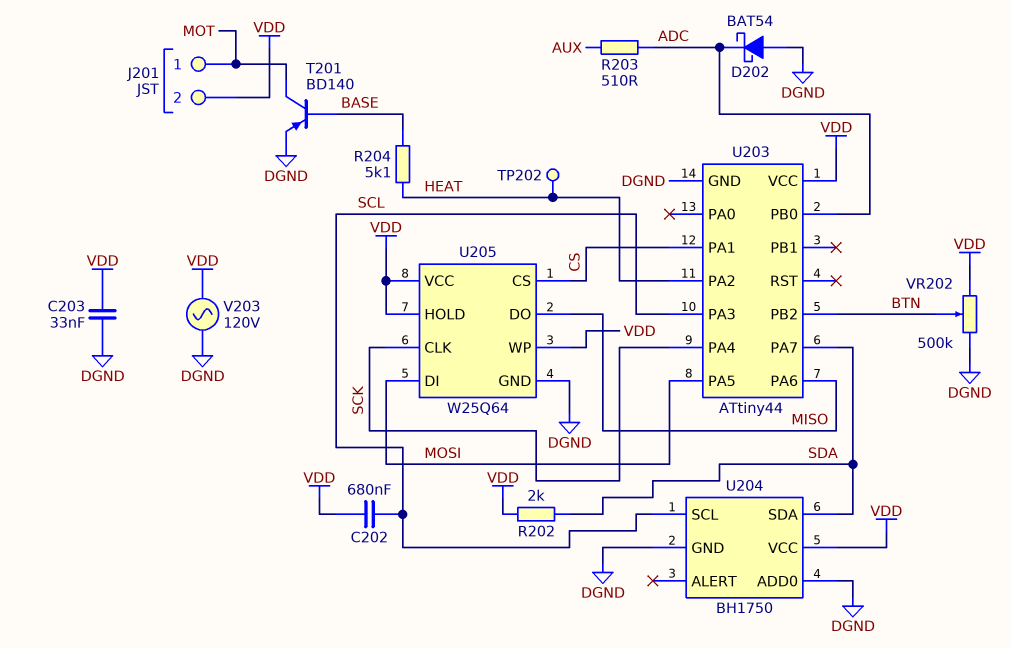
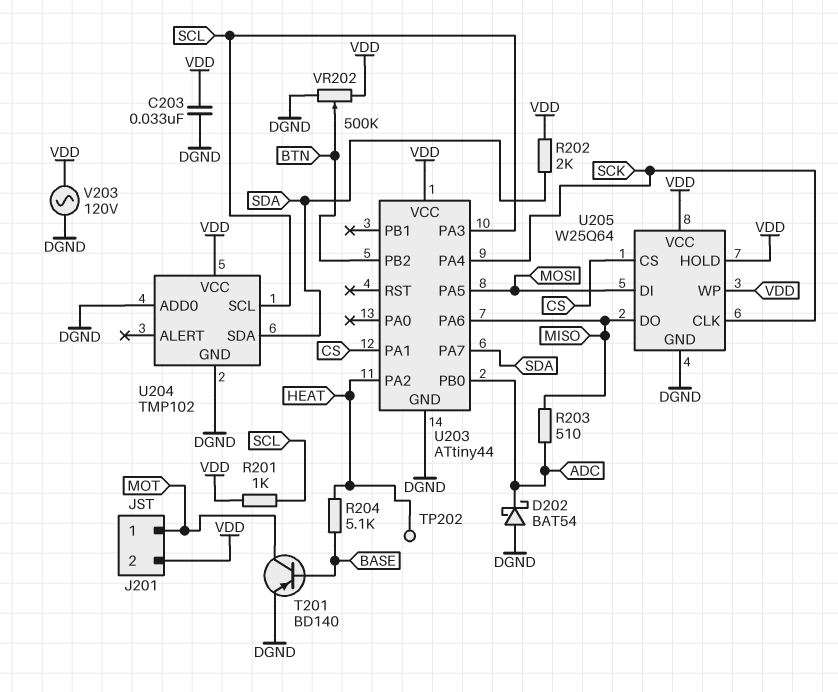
C202: 680nF (SCL, VDD) -> none
R201: none -> 1k (SCL, VDD)
R203: 510 (ADC, AUX) -> 510 (ADC, MISO)
U204: BH1750 -> TMP102

